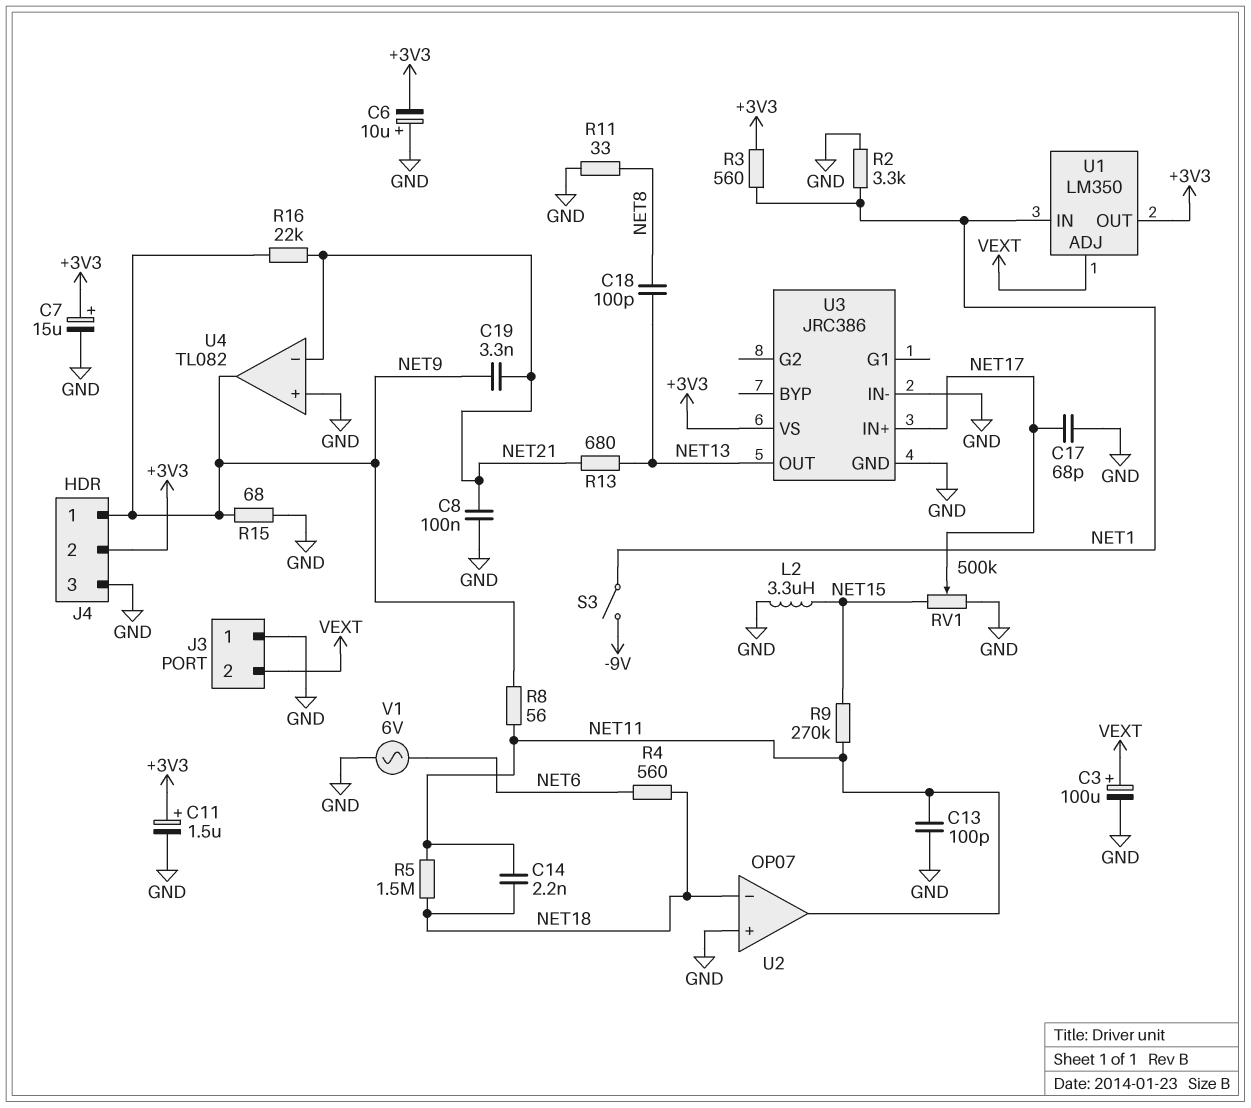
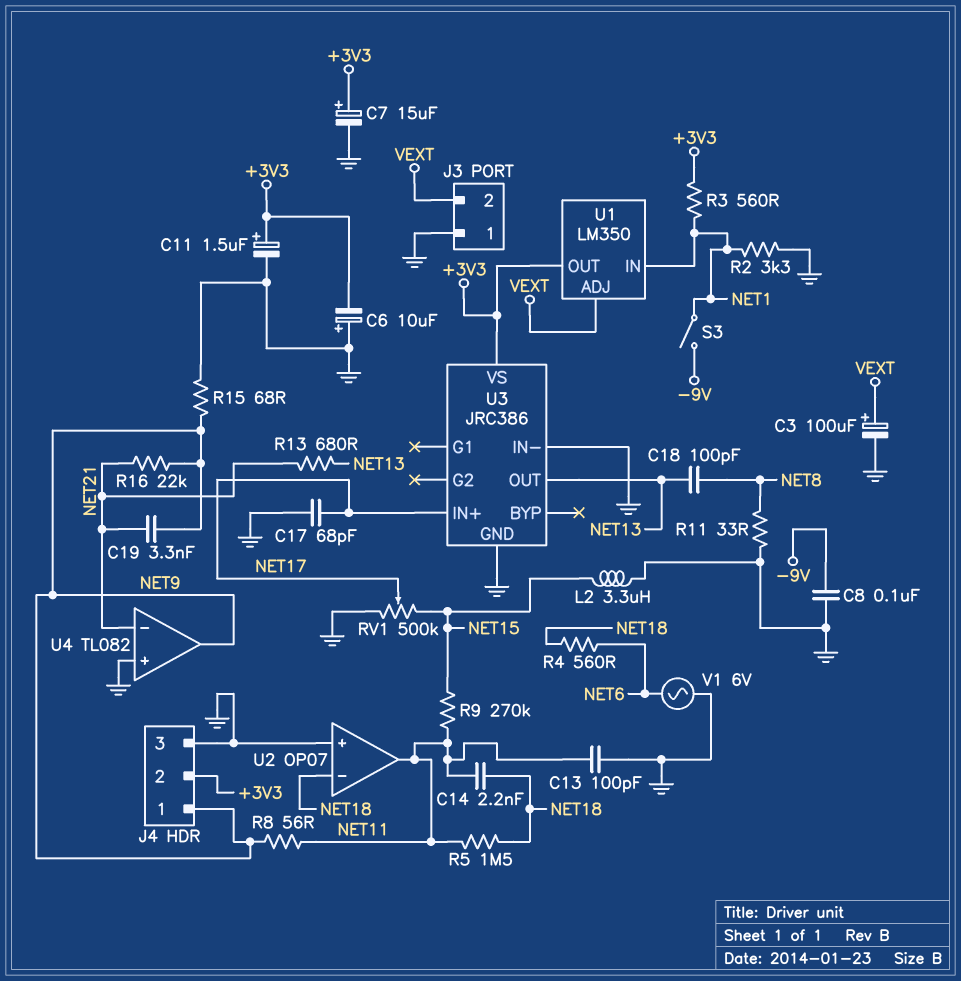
C8: 100nF (GND, NET21) -> 100nF (-9V, GND)

